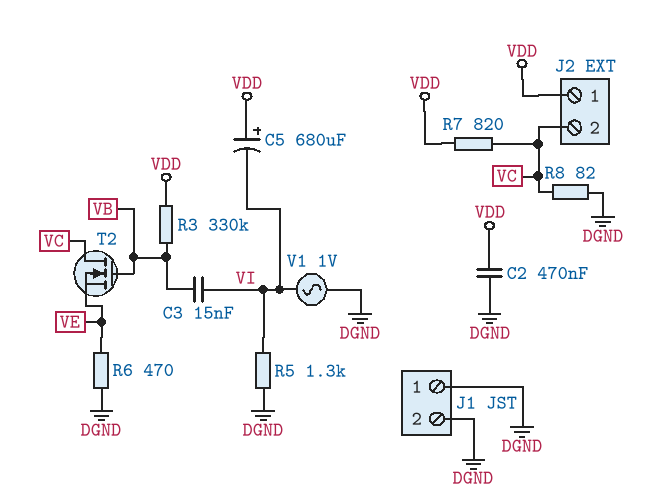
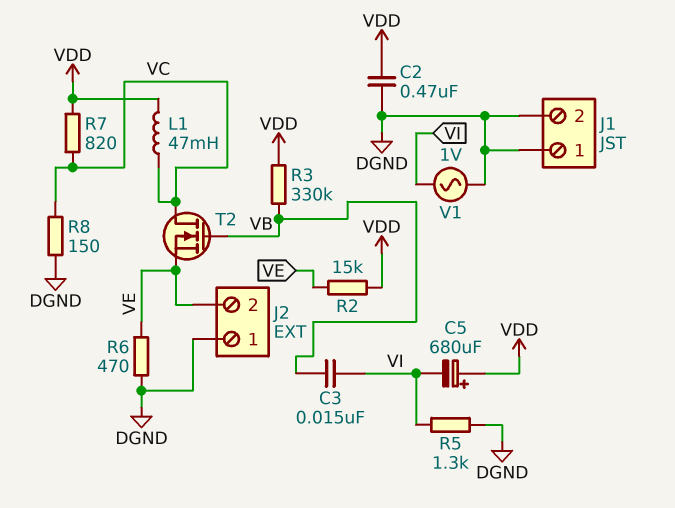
J2 pin 1: VDD -> DGND
J2 pin 2: VC -> VE
L1: none -> 47mH (VC, VDD)
R2: none -> 15k (VDD, VE)
R8: 82 (DGND, VC) -> 150 (DGND, VC)

